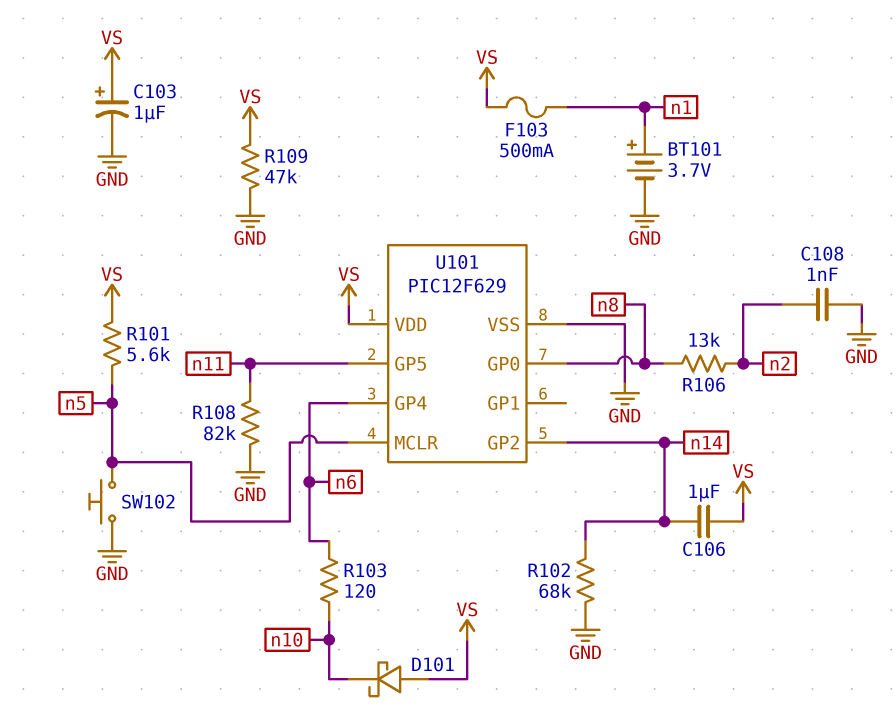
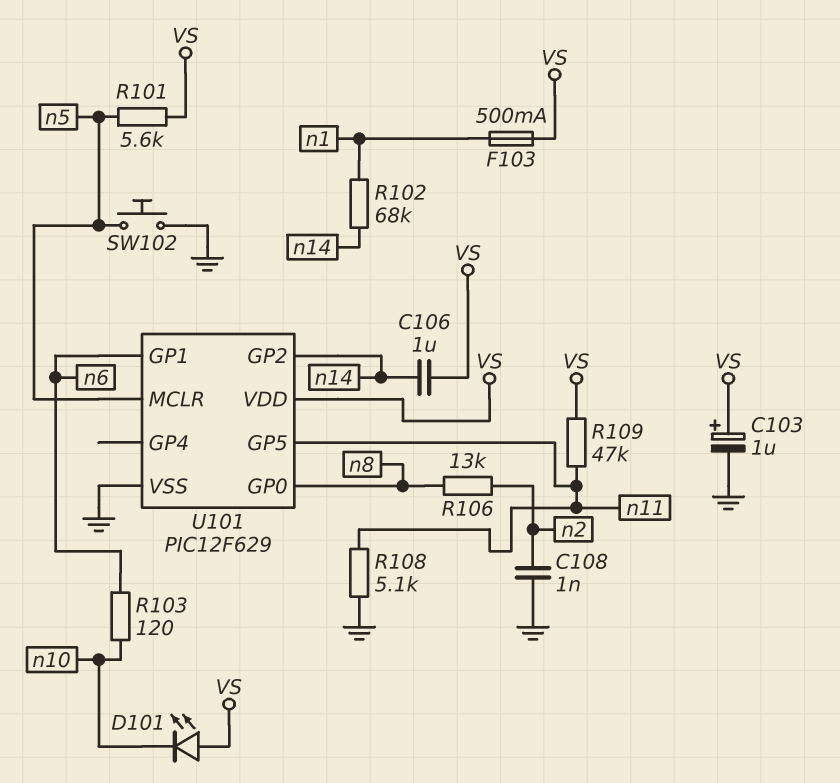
BT101: 3.7V (plus n1, minus GND) -> none
D101: schottky (A VS, K n10) -> LED (A VS, K n10)
R102: 68k (GND, n14) -> 68k (n1, n14)
R108: 82k (GND, n11) -> 5.1k (GND, n11)
R109: 47k (GND, VS) -> 47k (VS, n11)
U101 pin GP1: none -> n6
U101 pin GP4: n6 -> none

